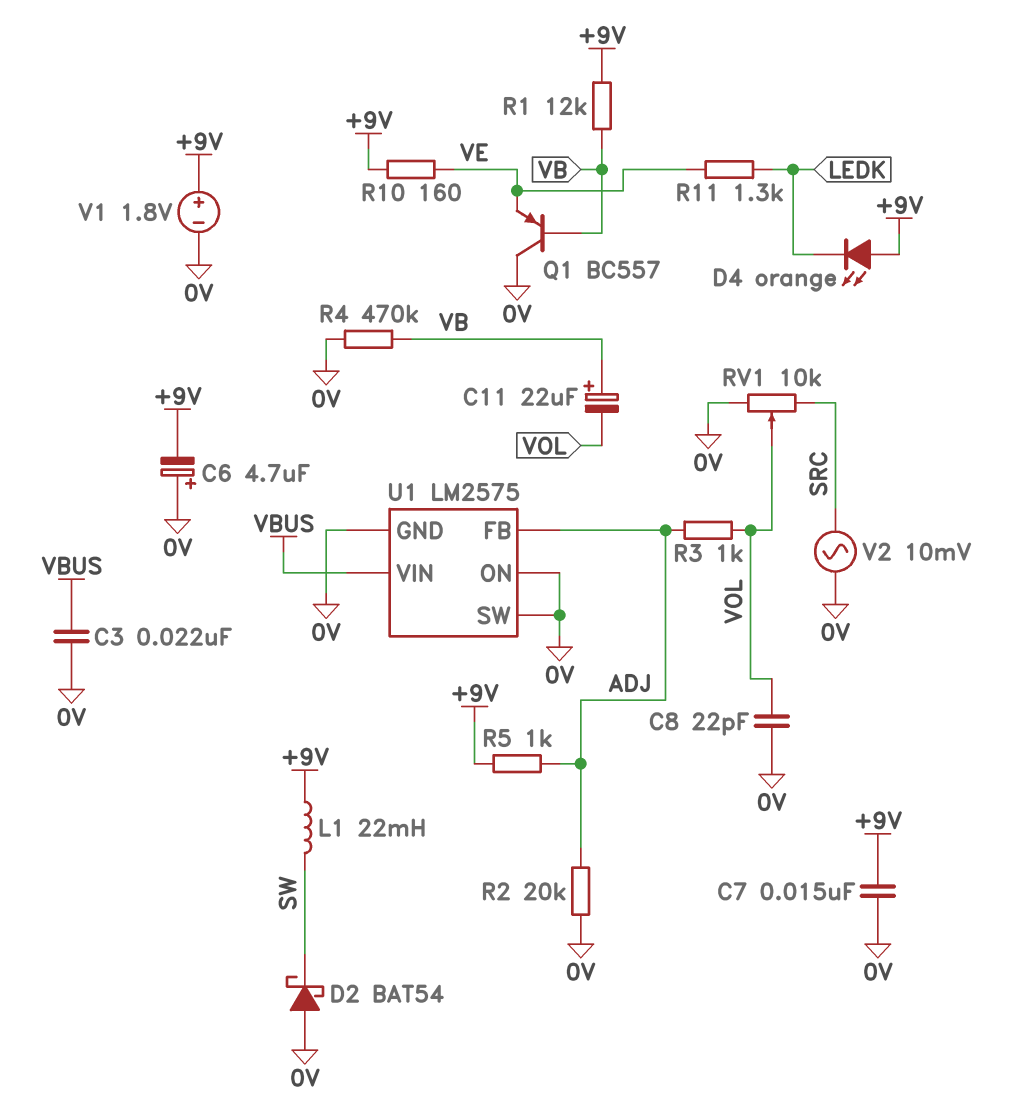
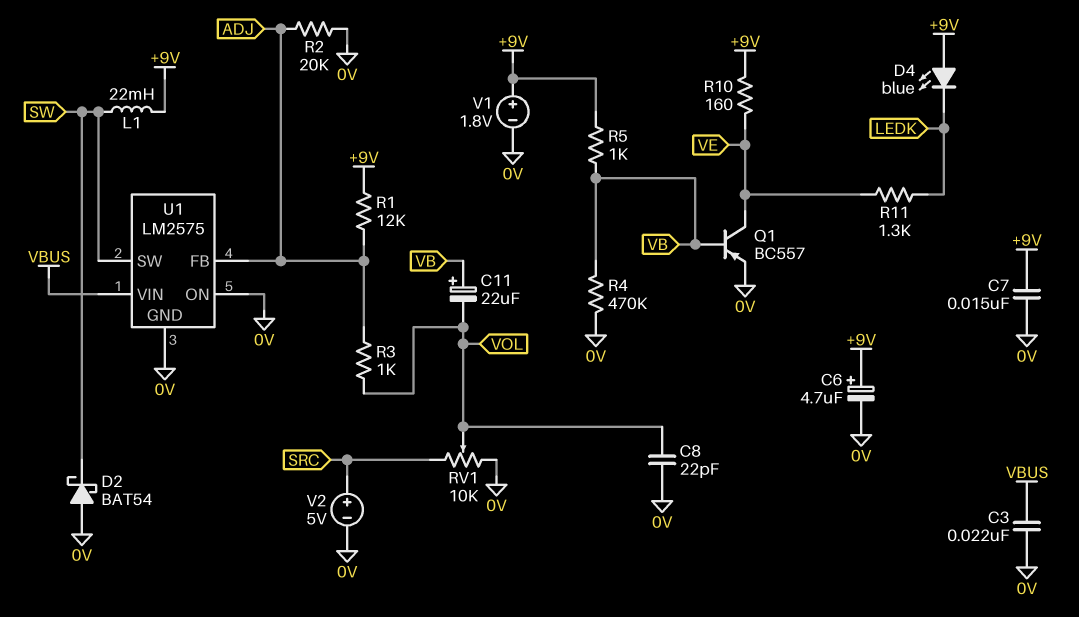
C6: 4.7uF (plus 0V, minus +9V) -> 4.7uF (plus +9V, minus 0V)
D4: LED orange (A +9V, K LEDK) -> LED blue (A +9V, K LEDK)
Q1: PNP BC557 (B VB, C 0V, E VE) -> PNP BC557 (B VB, C VE, E 0V)
R1: 12k (+9V, VB) -> 12k (+9V, ADJ)
R5: 1k (+9V, ADJ) -> 1k (+9V, VB)
U1 pin SW: 0V -> SW
V2: AC 10mV (0V, SRC) -> 5V (plus SRC, minus 0V)

